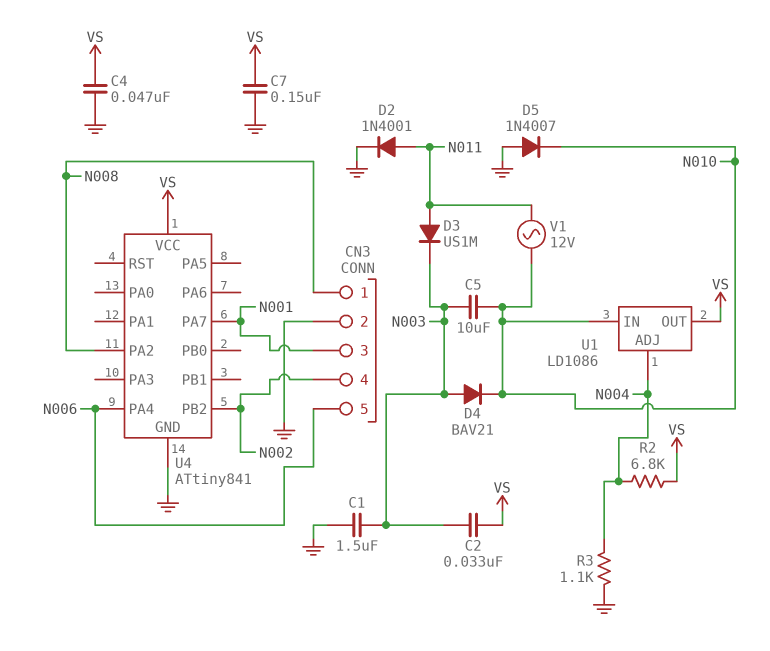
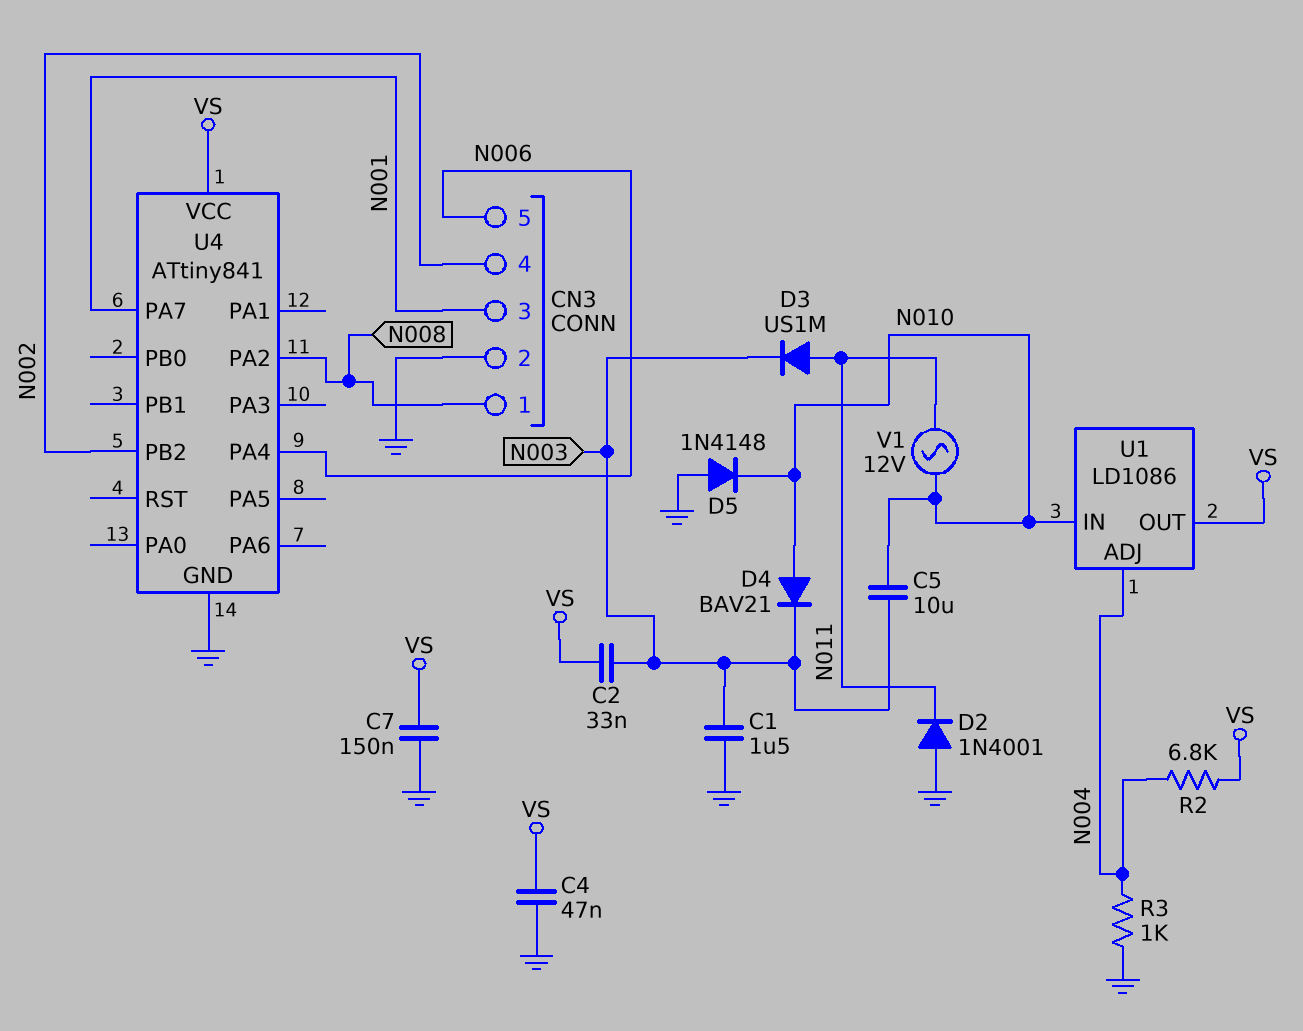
D2: diode 1N4001 (A N011, K GND) -> diode 1N4001 (A GND, K N011)
D4: diode BAV21 (A N003, K N010) -> diode BAV21 (A N010, K N003)
D5: diode 1N4007 (A GND, K N010) -> diode 1N4148 (A GND, K N010)
R3: 1.1k (GND, N004) -> 1k (GND, N004)

